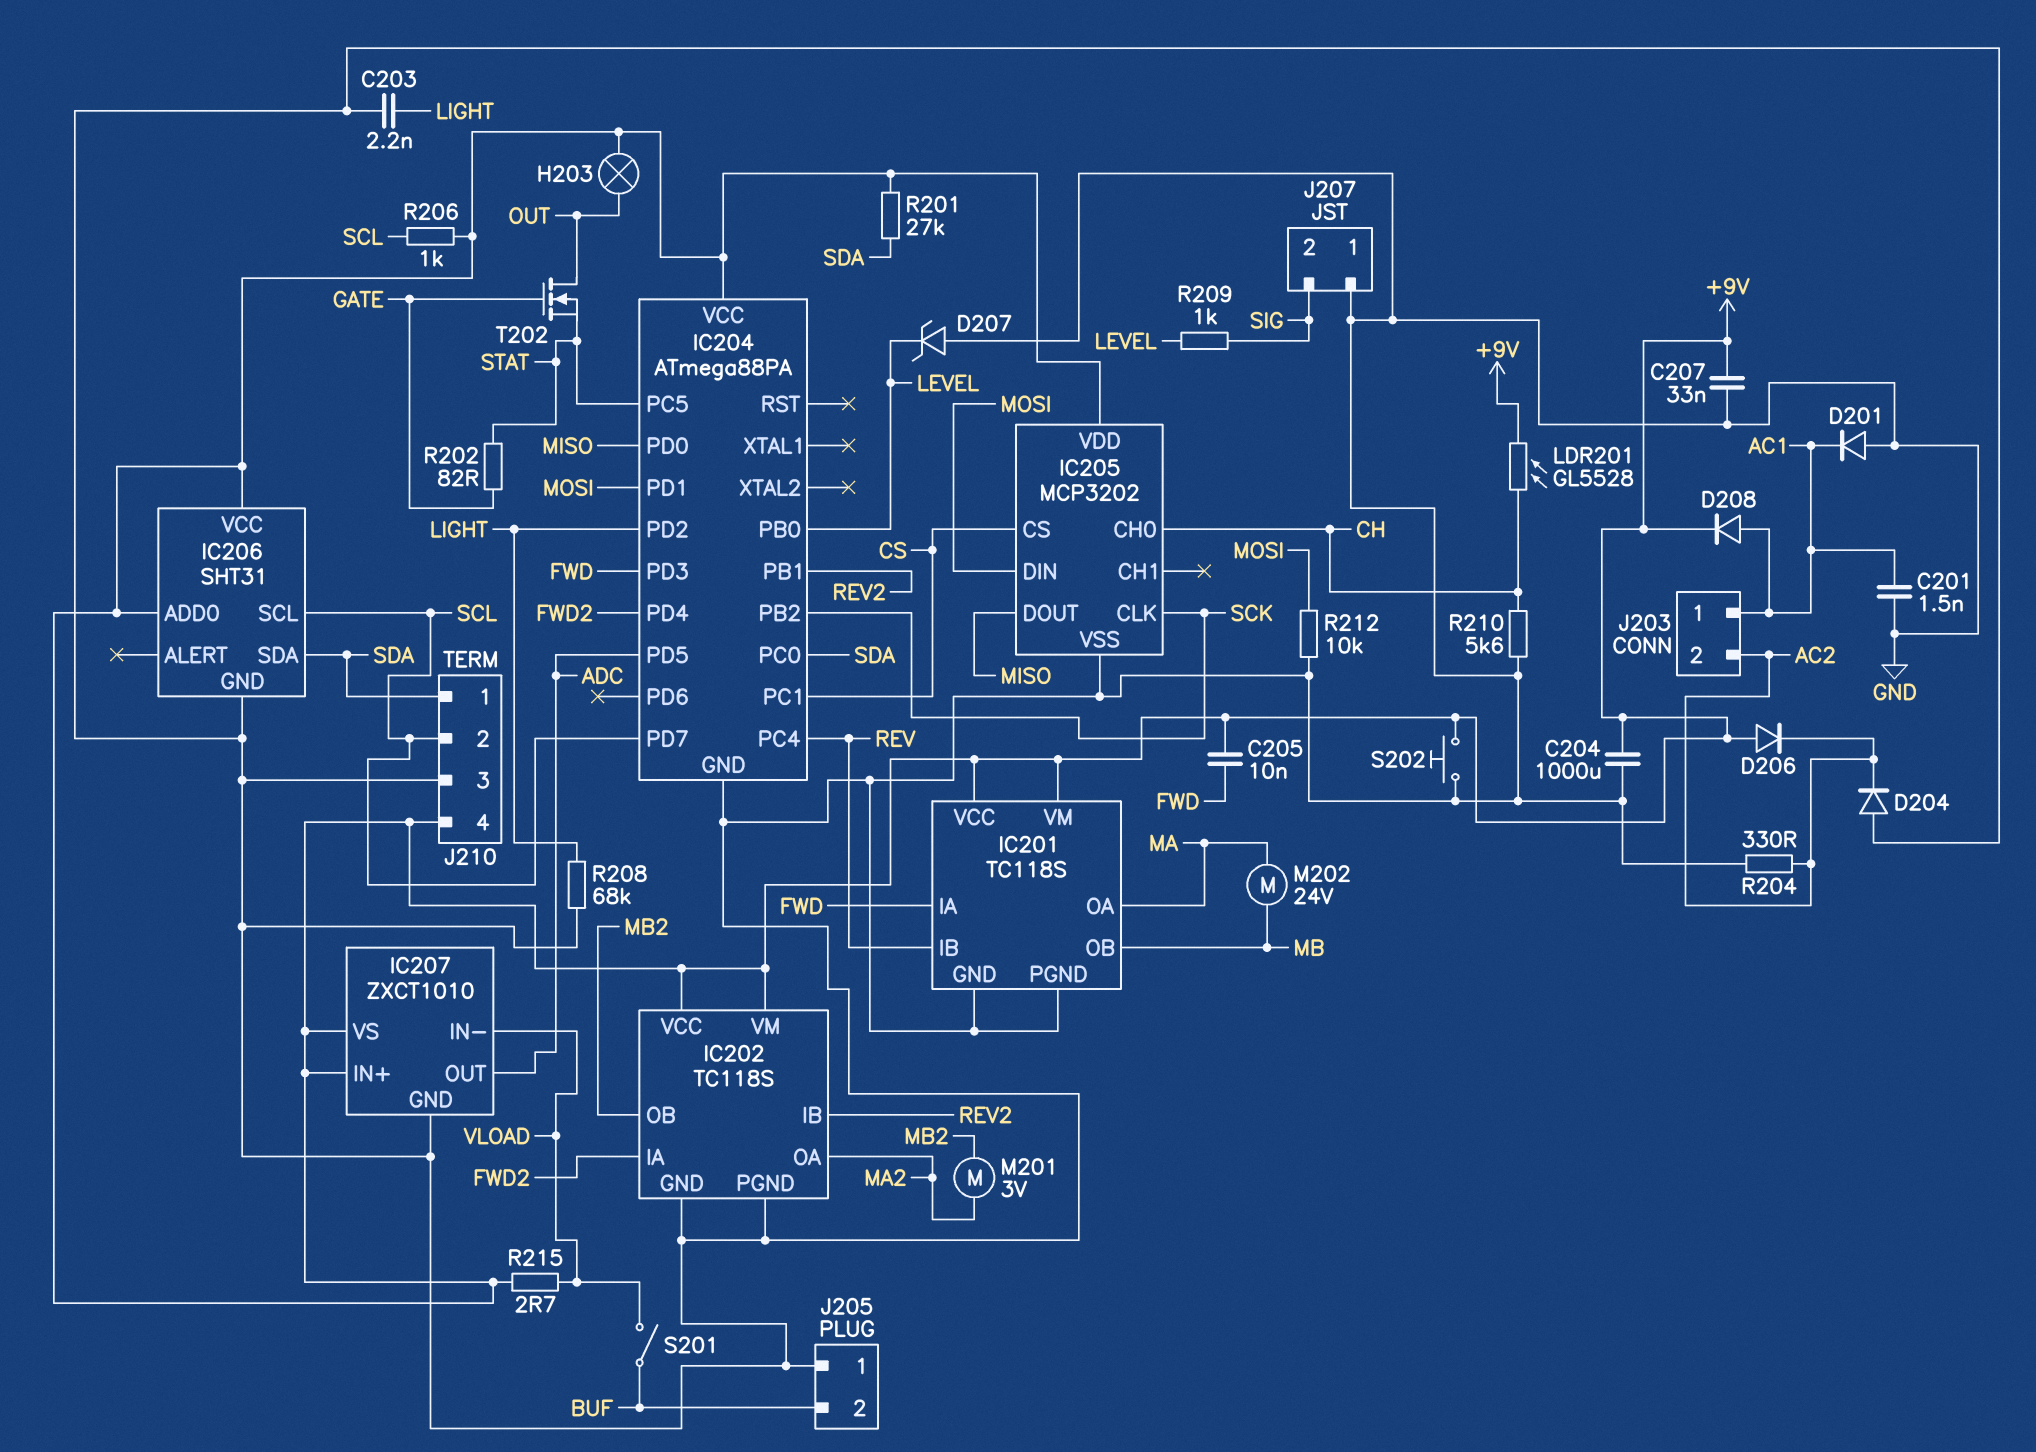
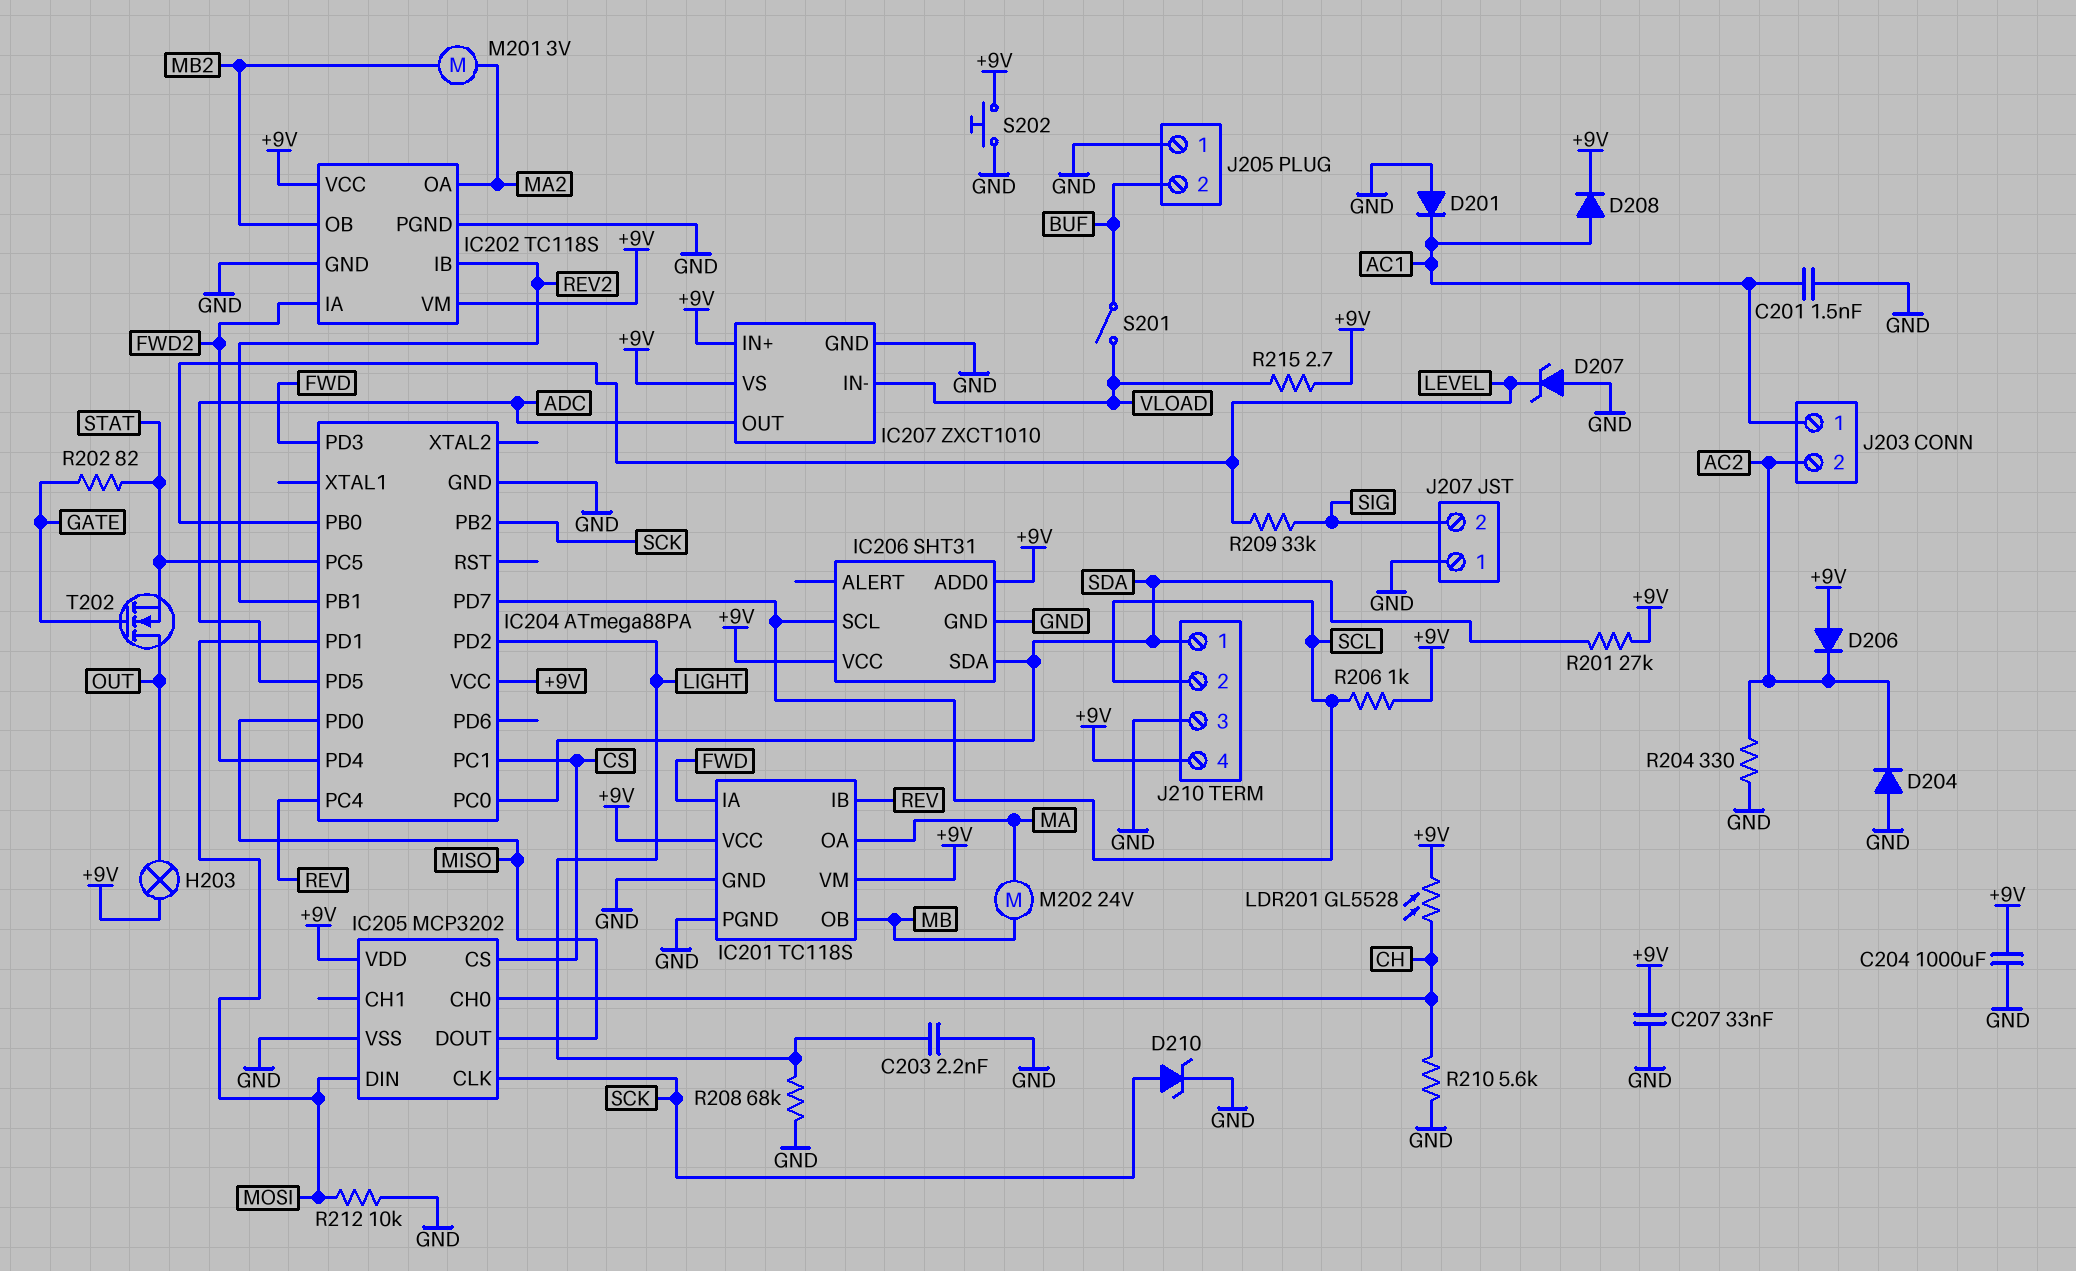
C205: 10nF (+9V, FWD) -> none
D210: none -> zener (A SCK, K GND)
R209: 1k (LEVEL, SIG) -> 33k (LEVEL, SIG)

